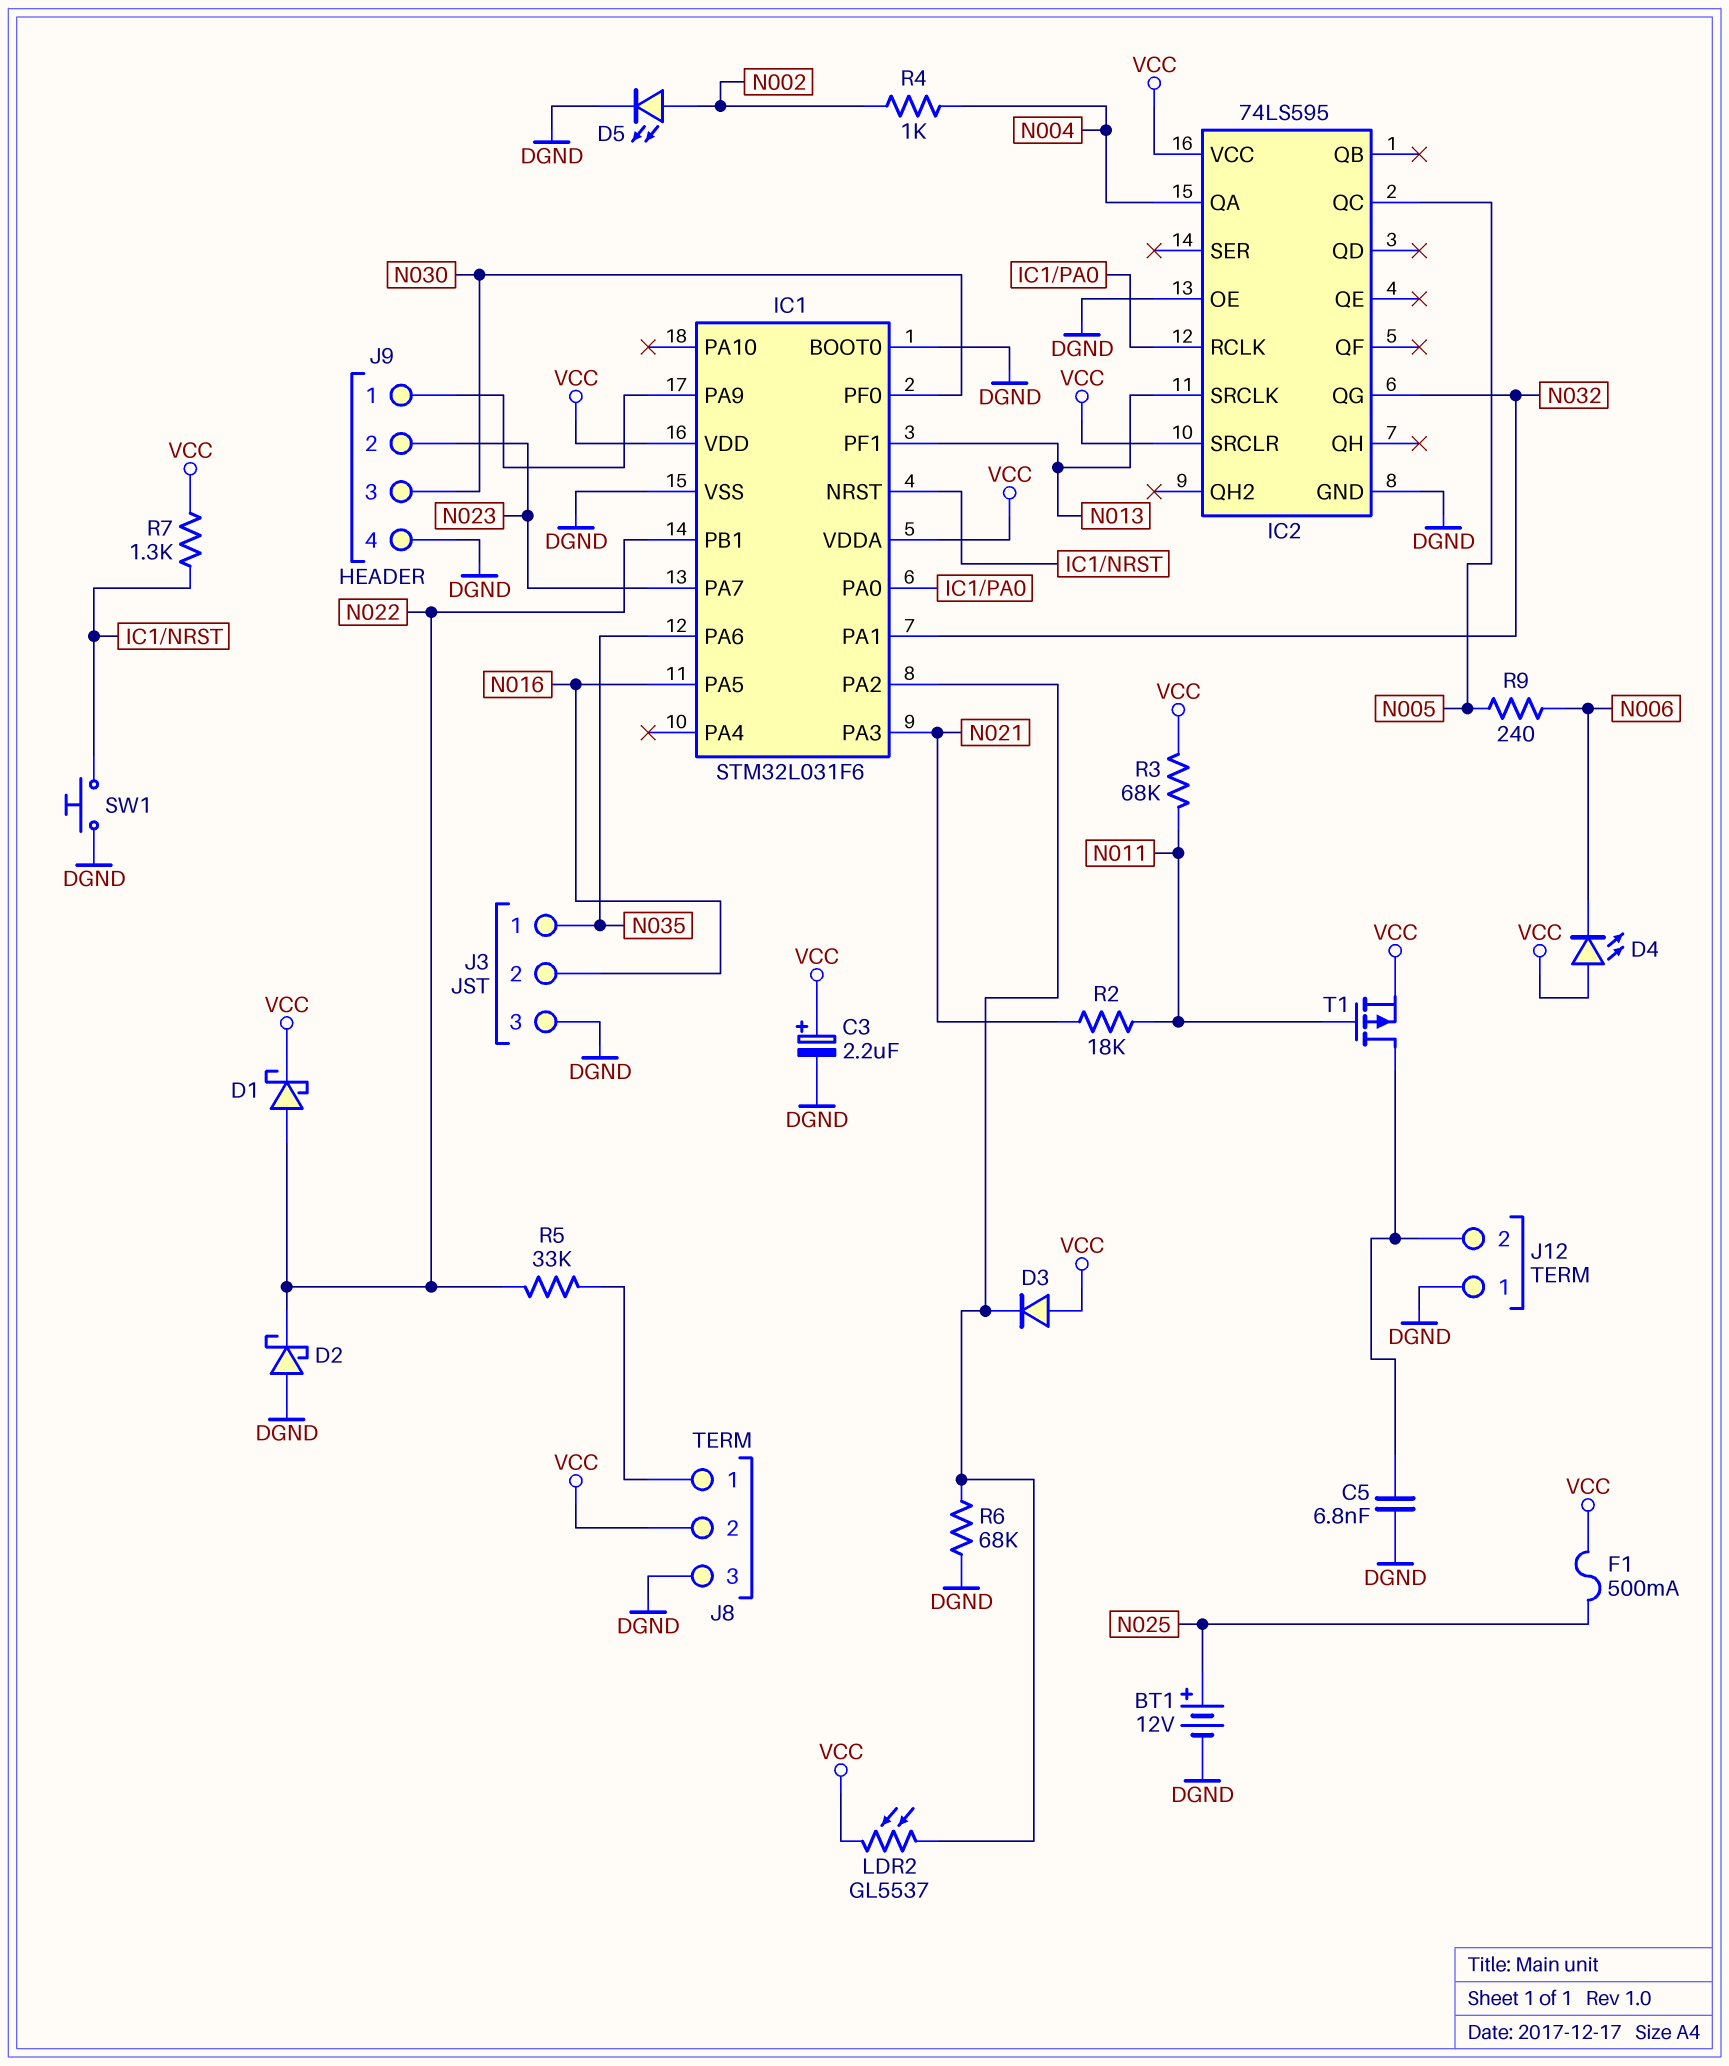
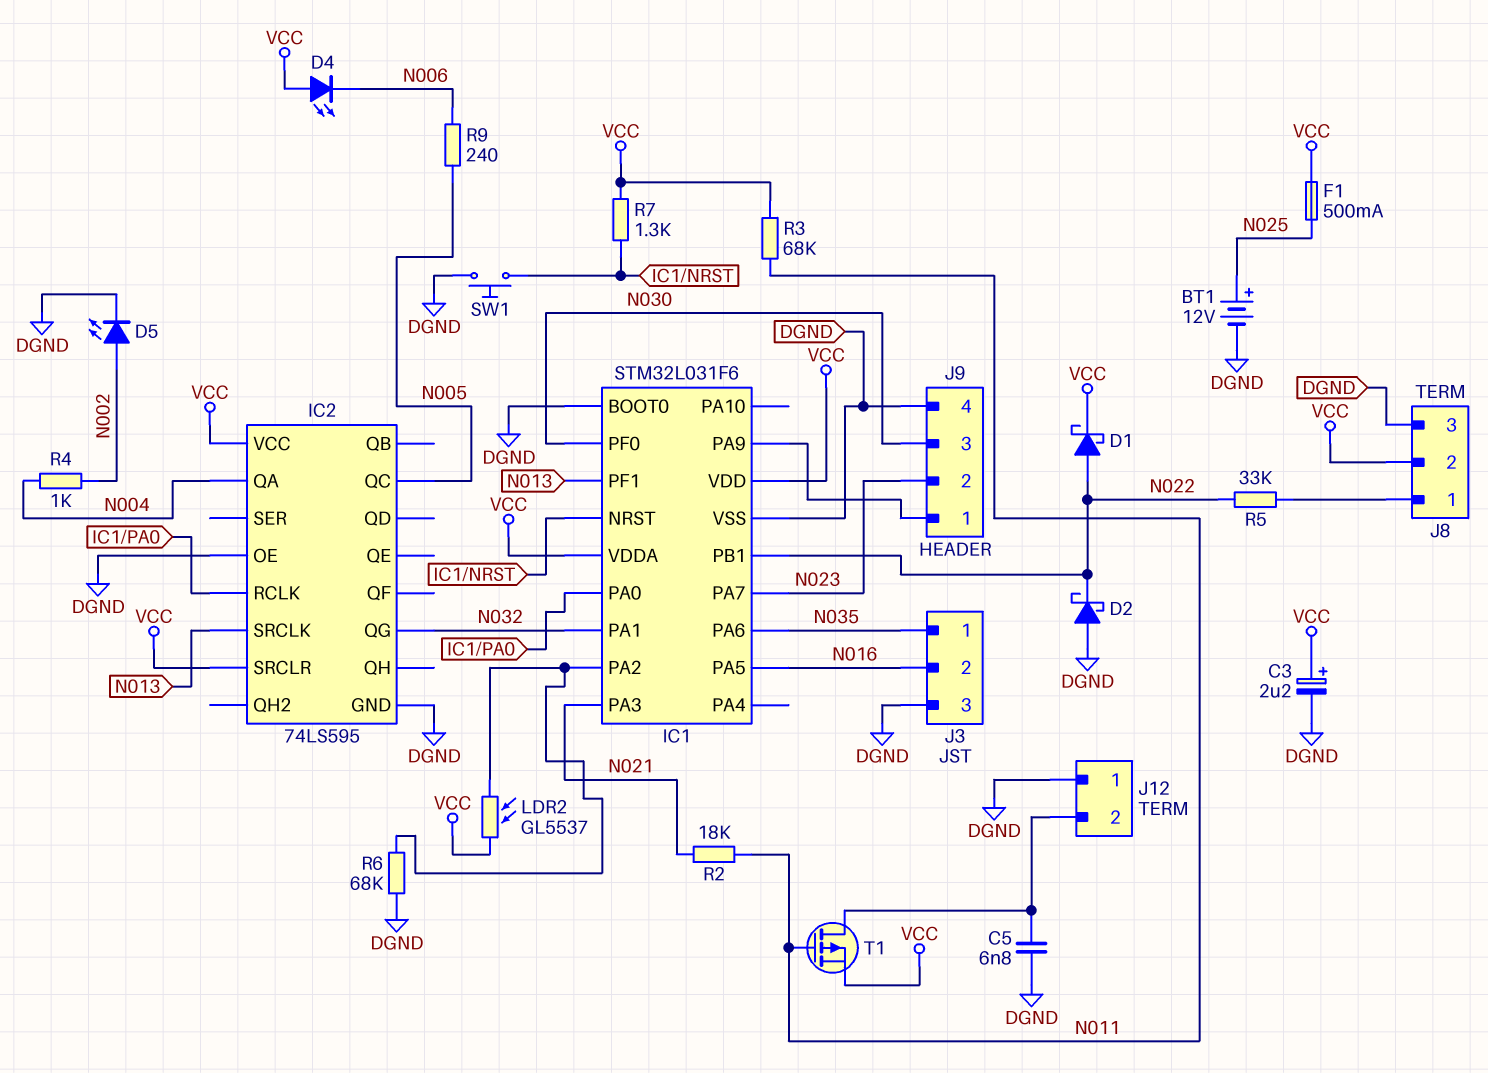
D3: diode (A VCC, K IC1/PA2) -> none

